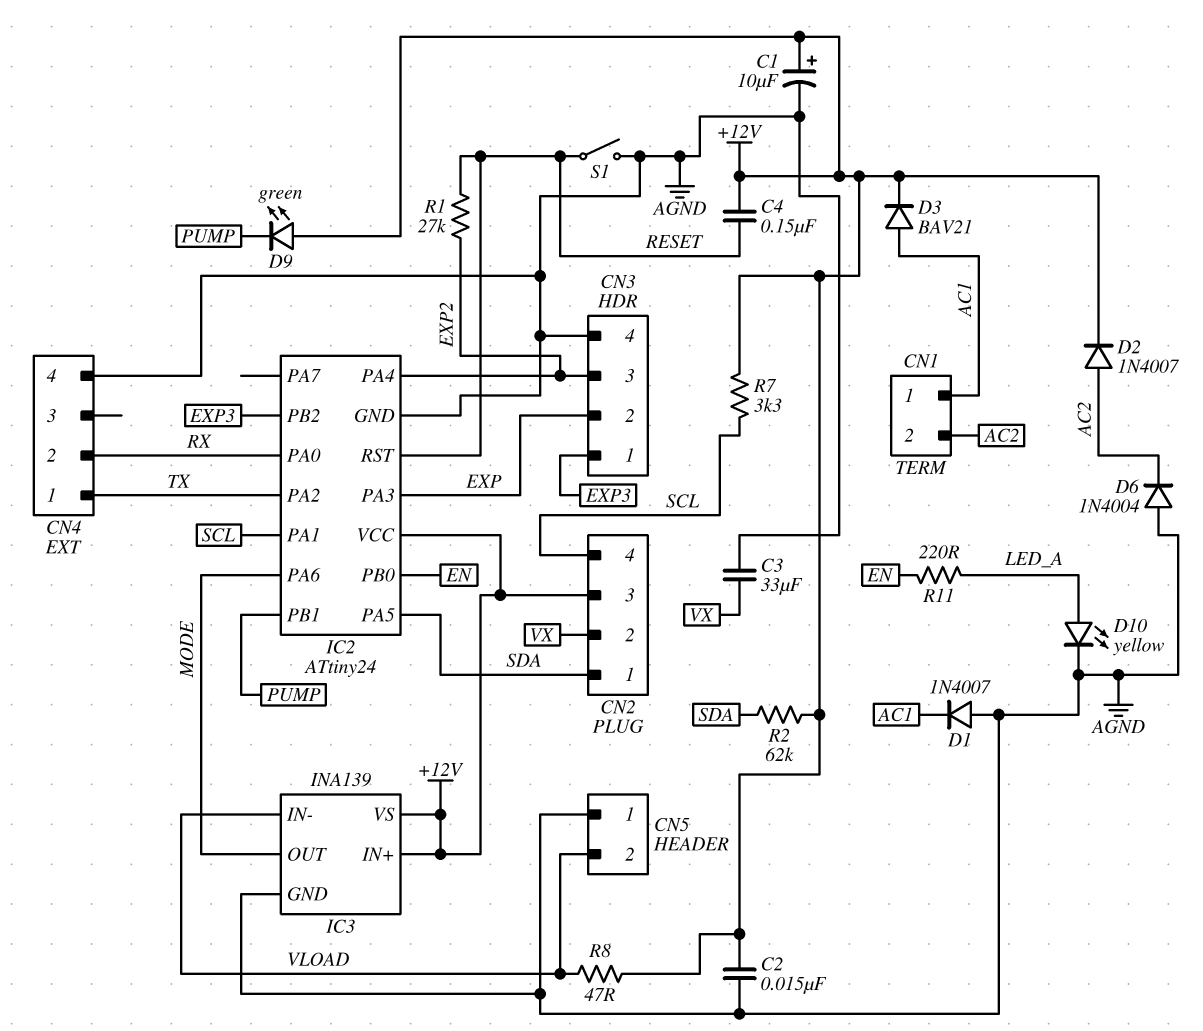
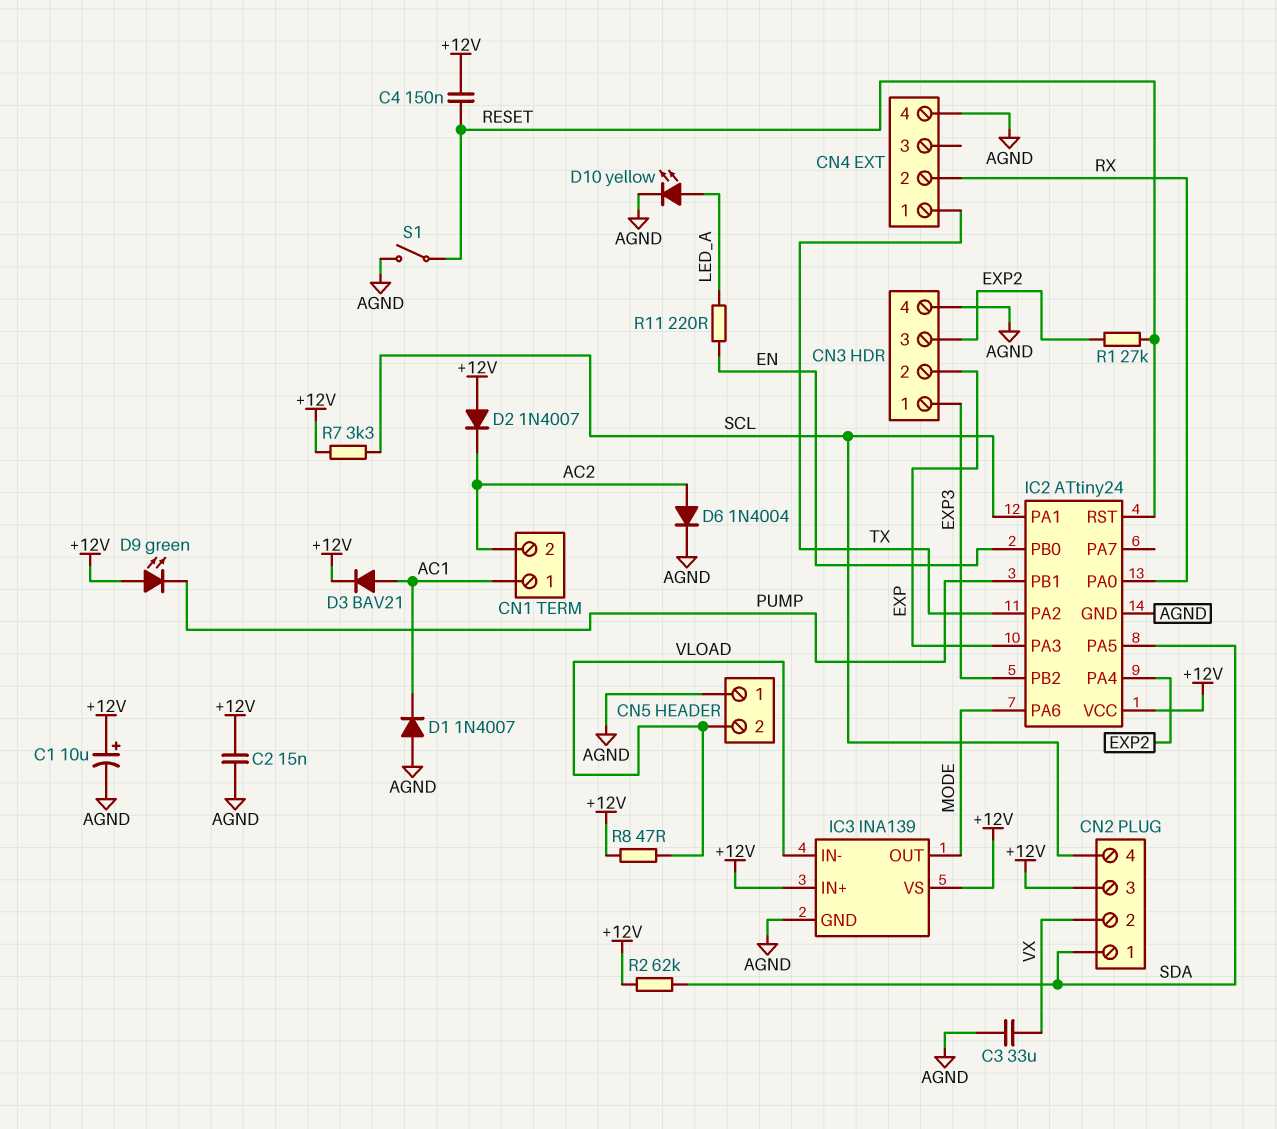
D2: diode 1N4007 (A AC2, K +12V) -> diode 1N4007 (A +12V, K AC2)
D6: diode 1N4004 (A AGND, K AC2) -> diode 1N4004 (A AC2, K AGND)

